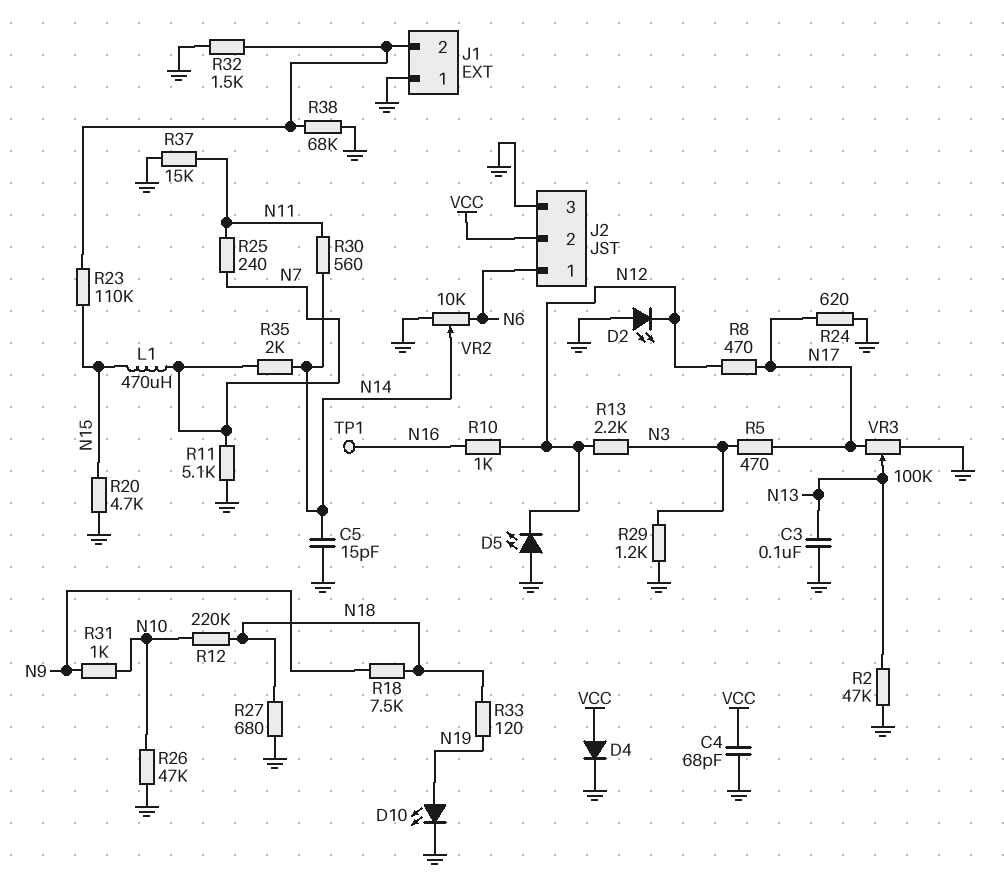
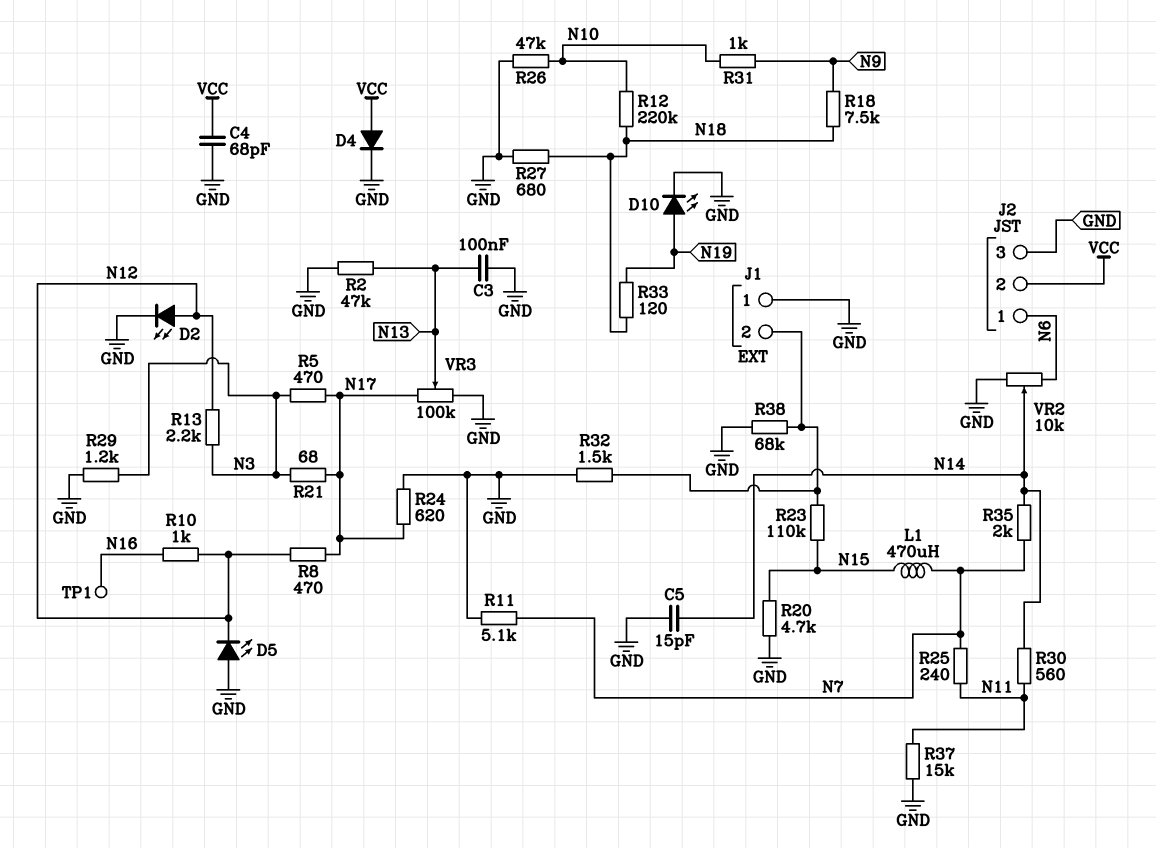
D2: LED (A GND, K N12) -> LED (A N12, K GND)
R21: none -> 68 (N3, N17)

